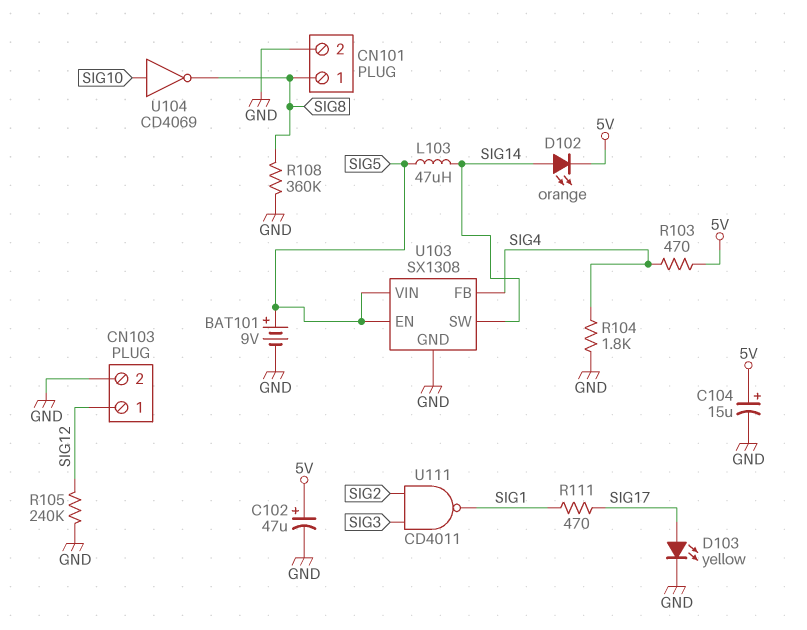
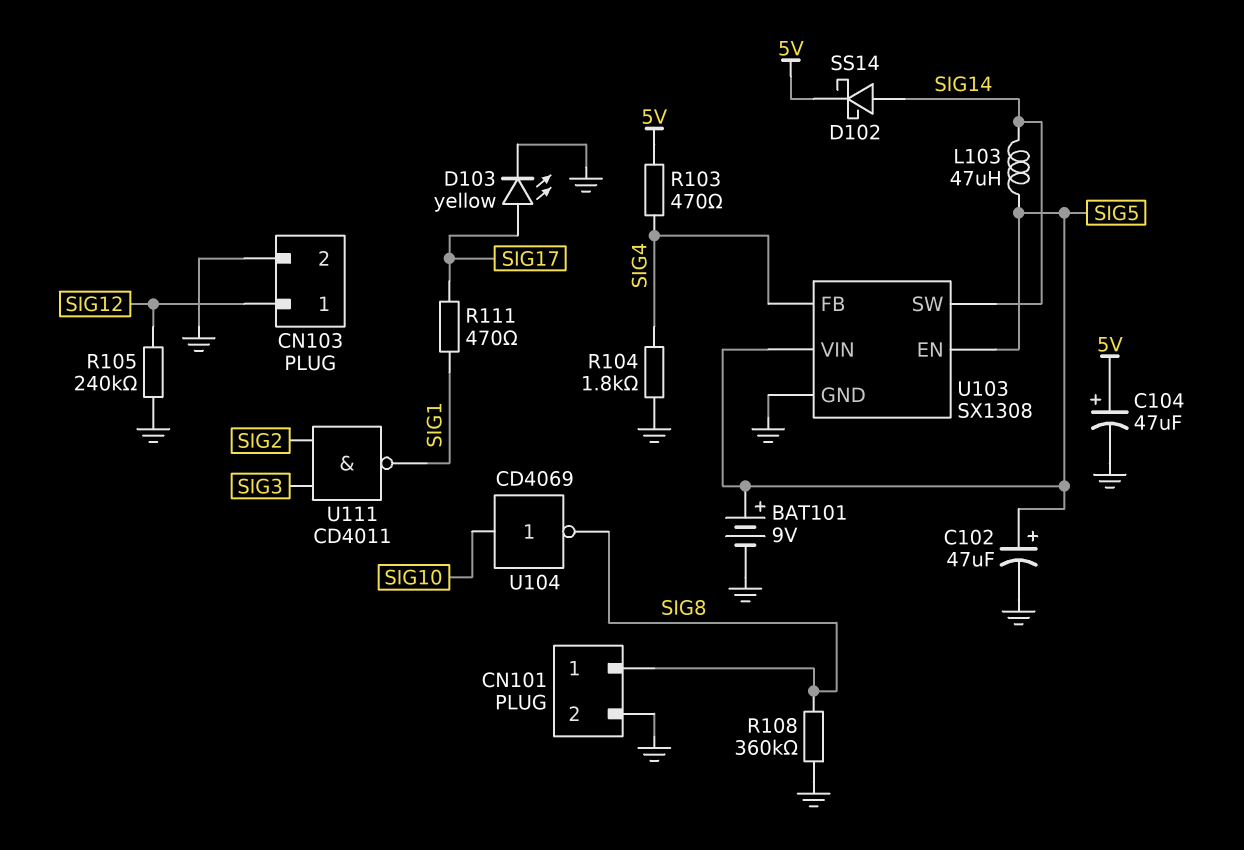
C102: 47uF (plus 5V, minus GND) -> 47uF (plus SIG5, minus GND)
C104: 15uF (plus 5V, minus GND) -> 47uF (plus 5V, minus GND)
D102: LED orange (A SIG14, K 5V) -> schottky SS14 (A SIG14, K 5V)

